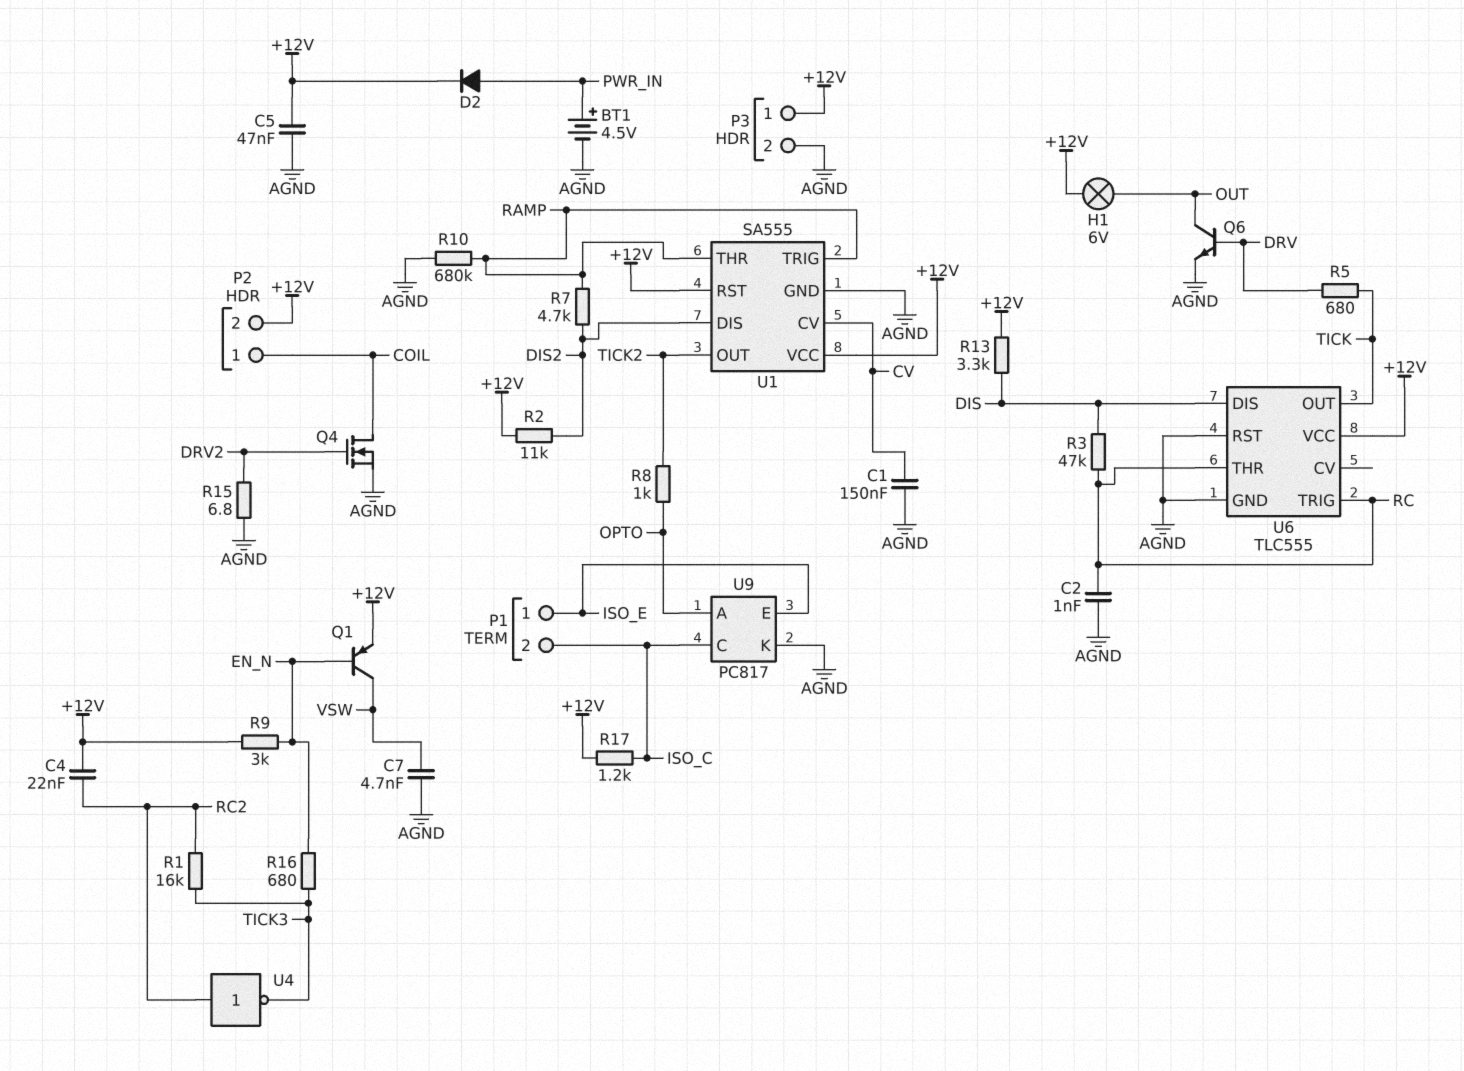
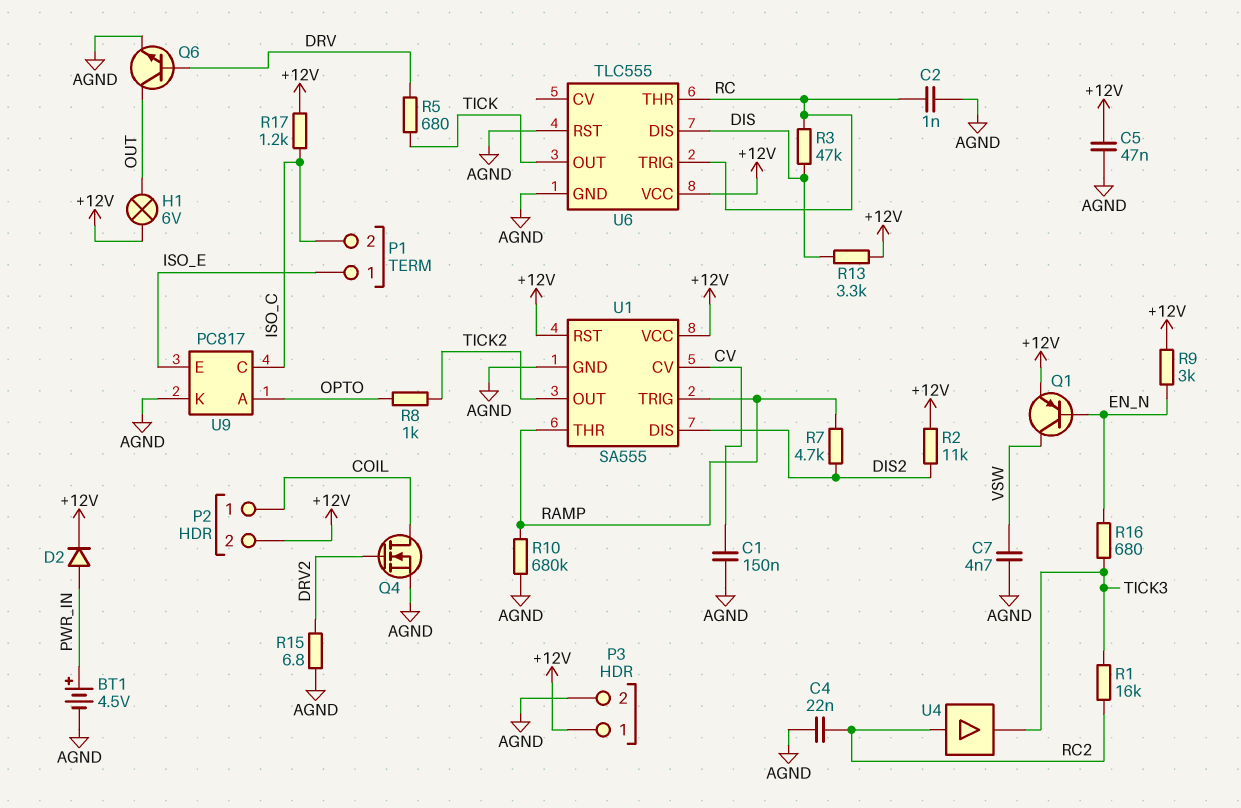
C4: 22nF (+12V, RC2) -> 22nF (AGND, RC2)
U4: NOT (in RC2, out TICK3) -> buffer (in RC2, out TICK3)

